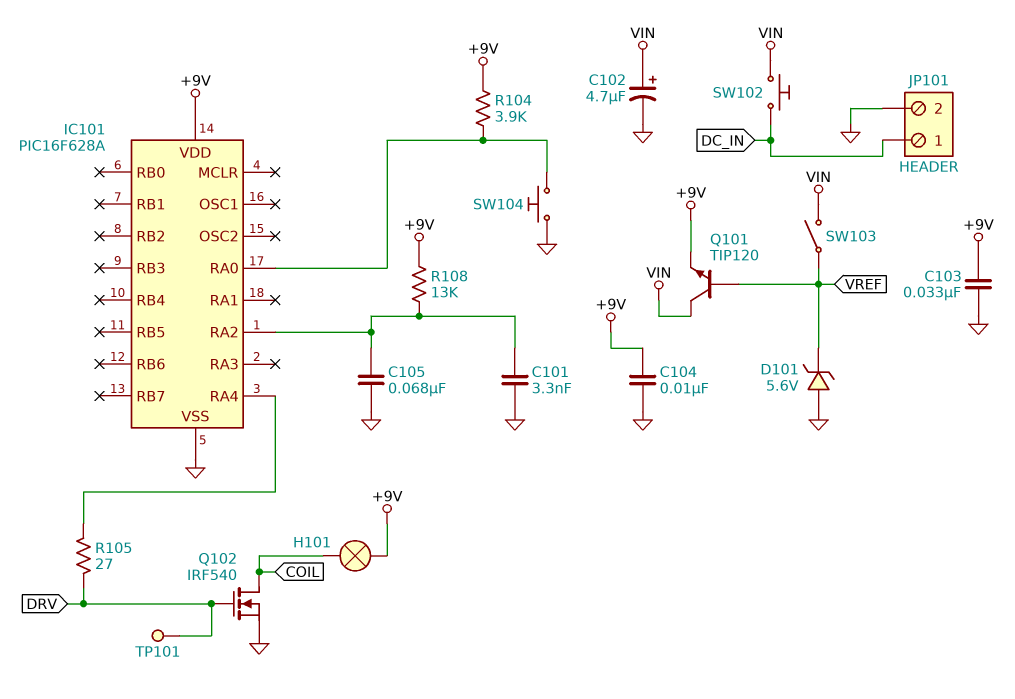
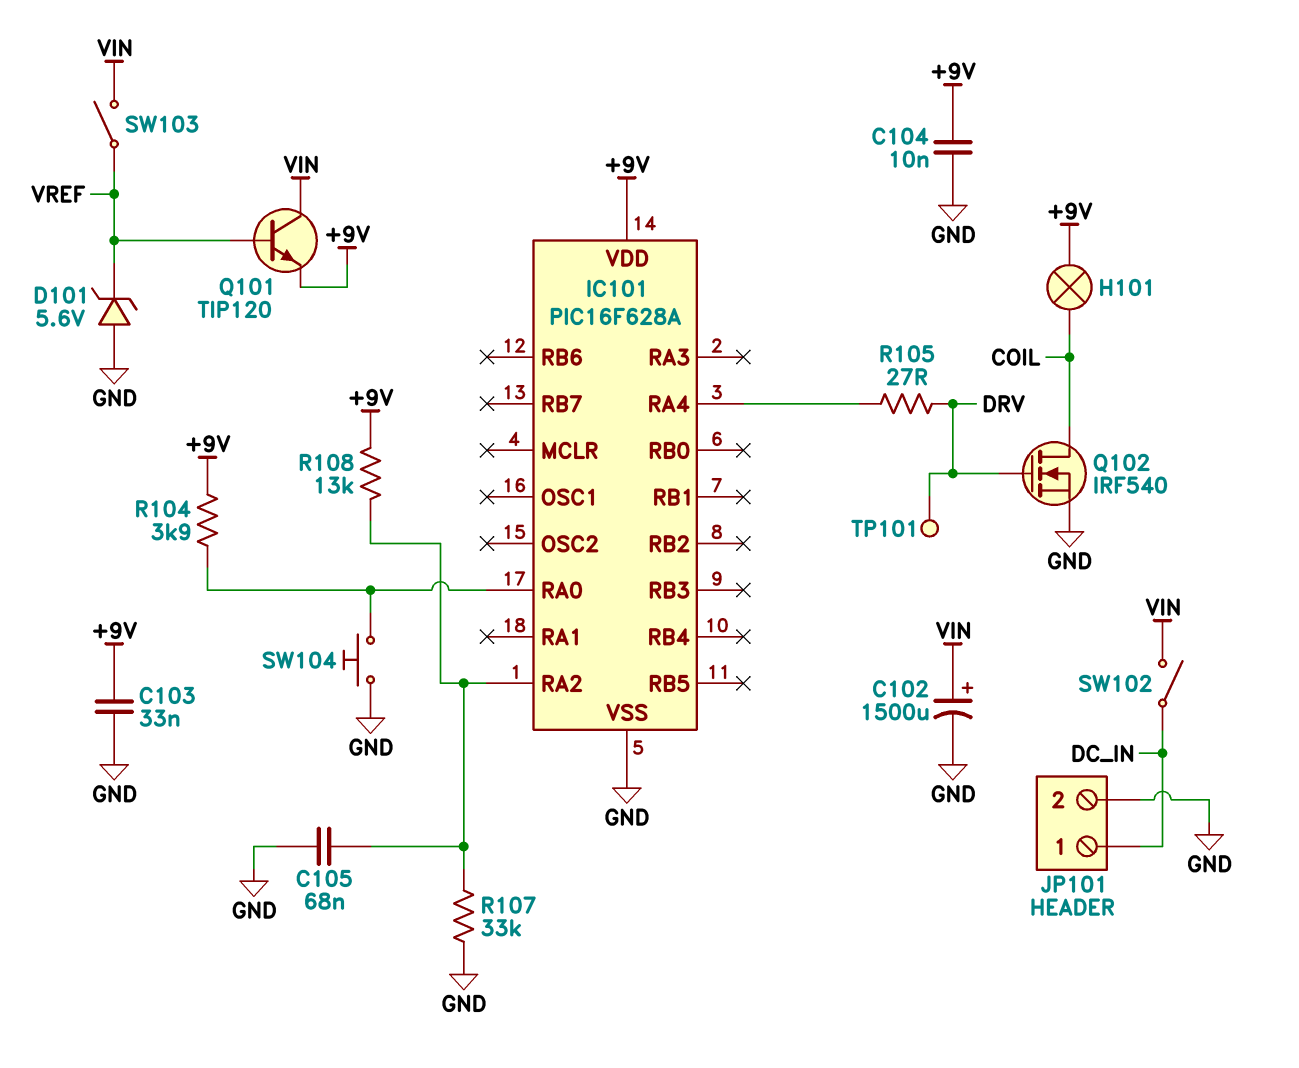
C101: 3.3nF (GND, IC101/RA2) -> none
C102: 4.7uF (plus VIN, minus GND) -> 1500uF (plus VIN, minus GND)
R107: none -> 33k (GND, IC101/RA2)
SW102: button (DC_IN, VIN) -> switch (DC_IN, VIN)

